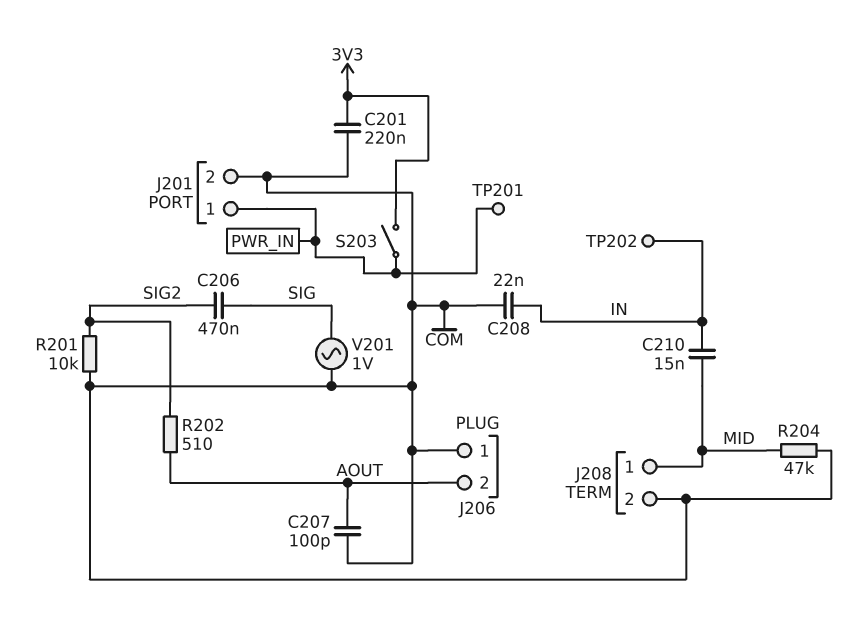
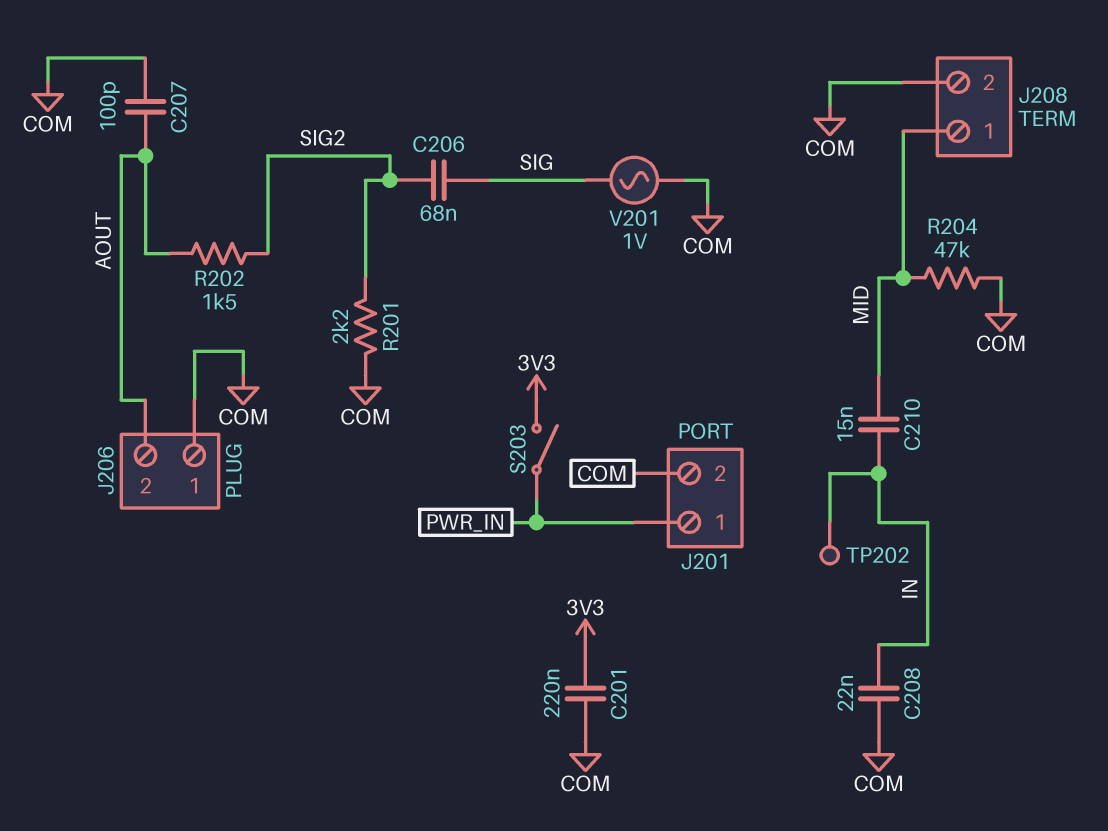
C206: 470nF (SIG, SIG2) -> 68nF (SIG, SIG2)
R201: 10k (COM, SIG2) -> 2.2k (COM, SIG2)
R202: 510 (AOUT, SIG2) -> 1.5k (AOUT, SIG2)
TP201: test point (PWR_IN) -> none

